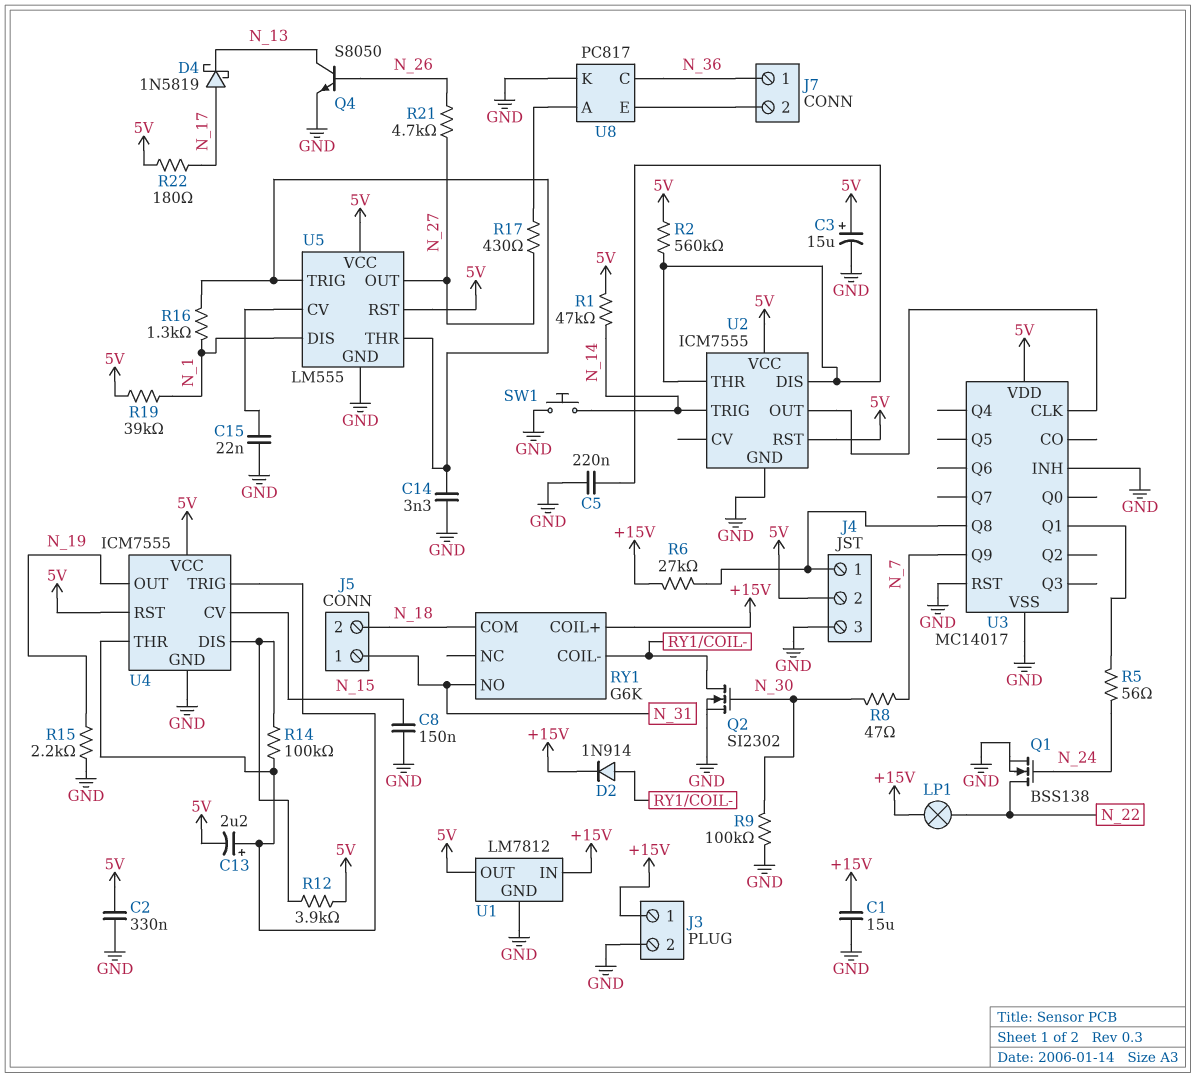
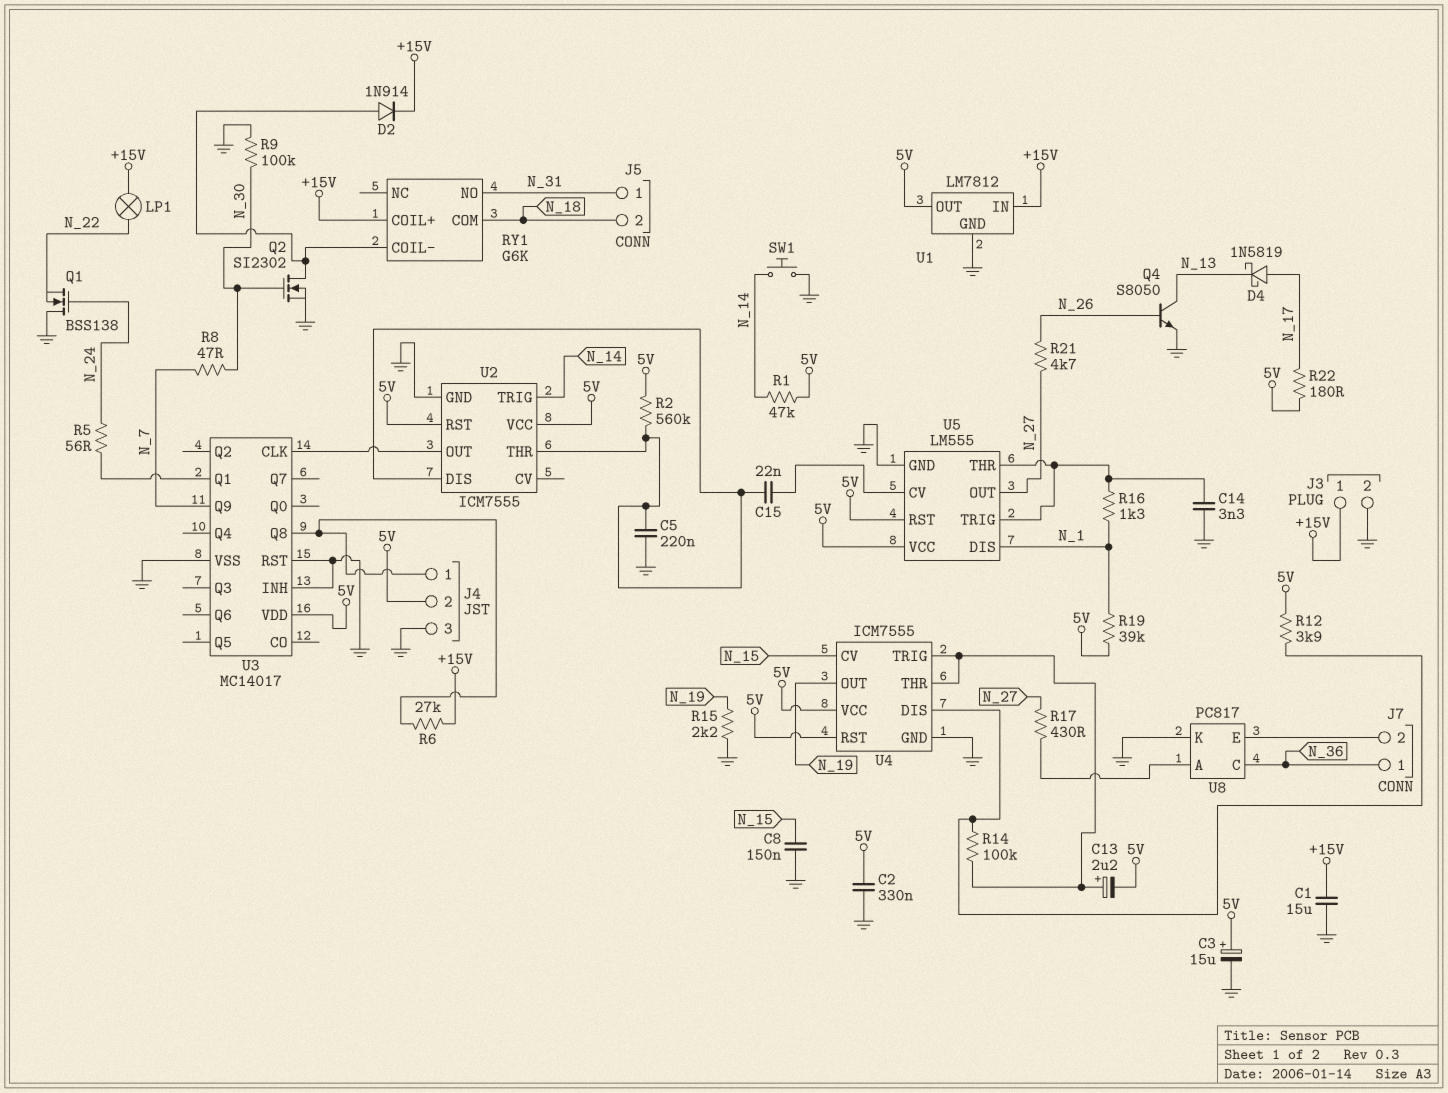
C15: 22nF (GND, U5/CV) -> 22nF (U2/DIS, U5/CV)
Q1: NMOS BSS138 (G N_24, D N_22, S GND) -> NMOS BSS138 (G N_24, D GND, S N_22)

